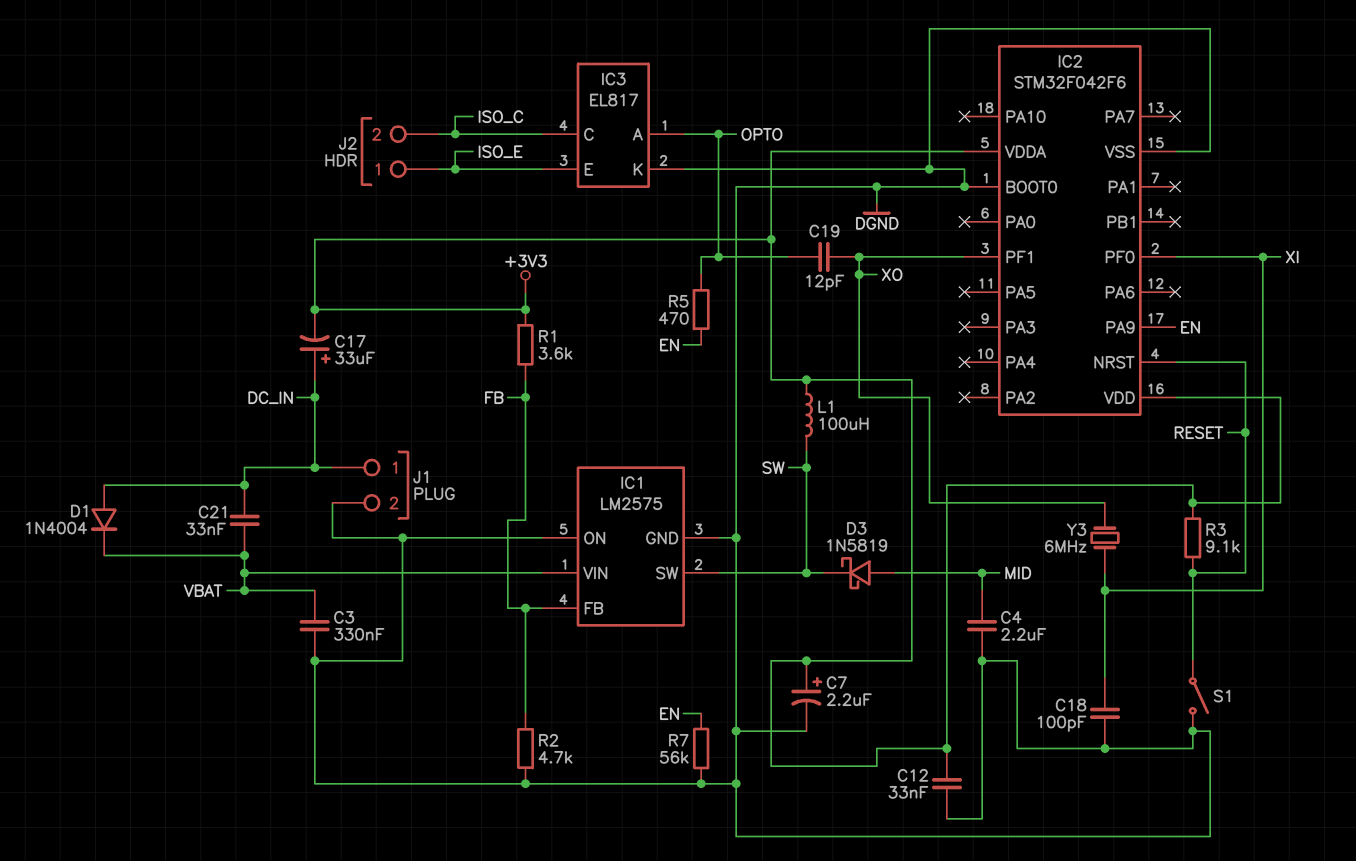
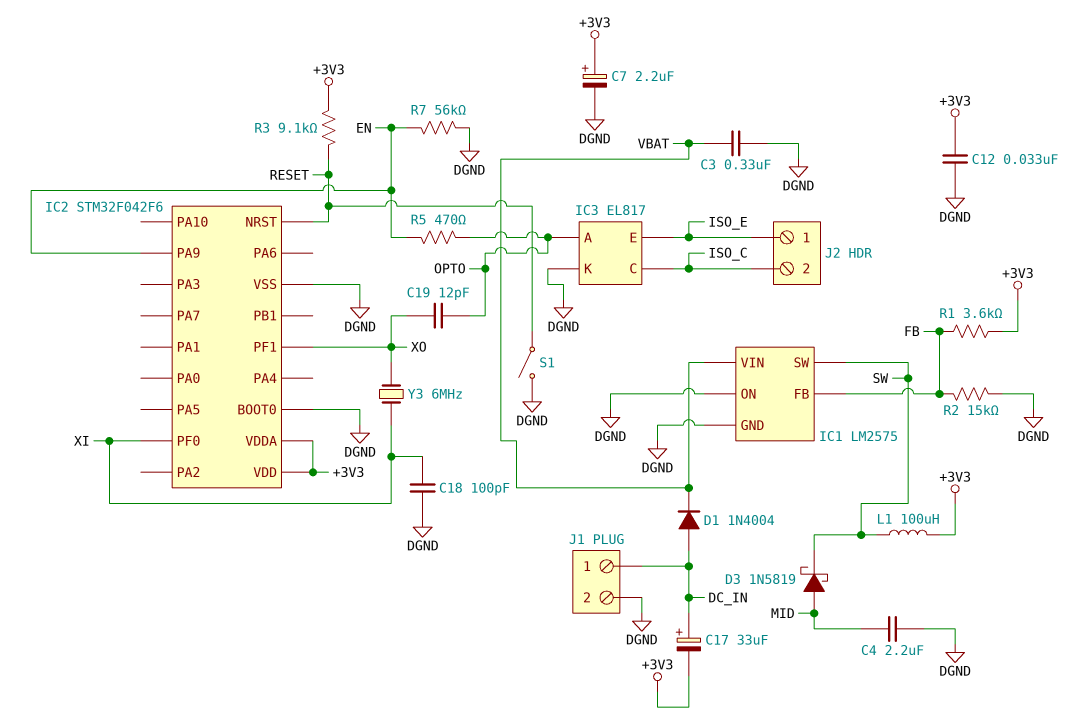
C21: 33nF (DC_IN, VBAT) -> none
R2: 4.7k (DGND, FB) -> 15k (DGND, FB)

